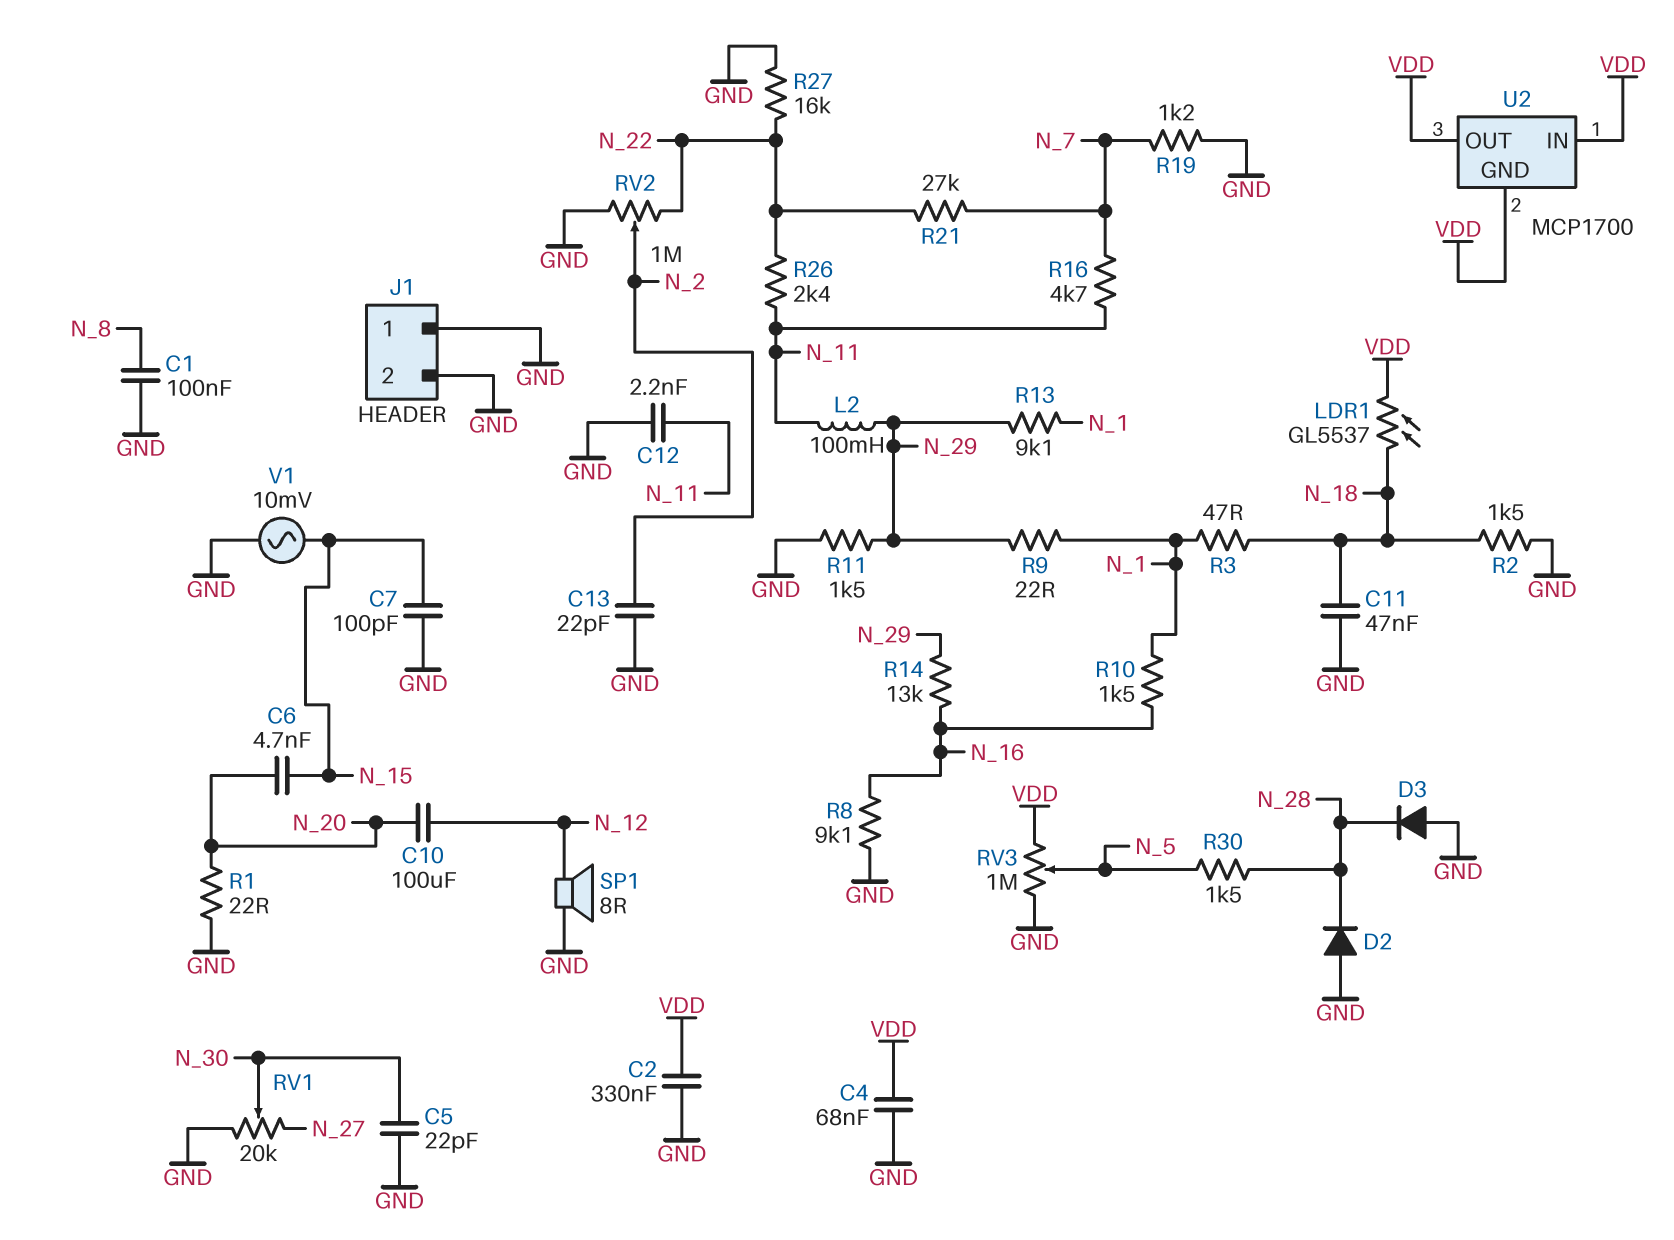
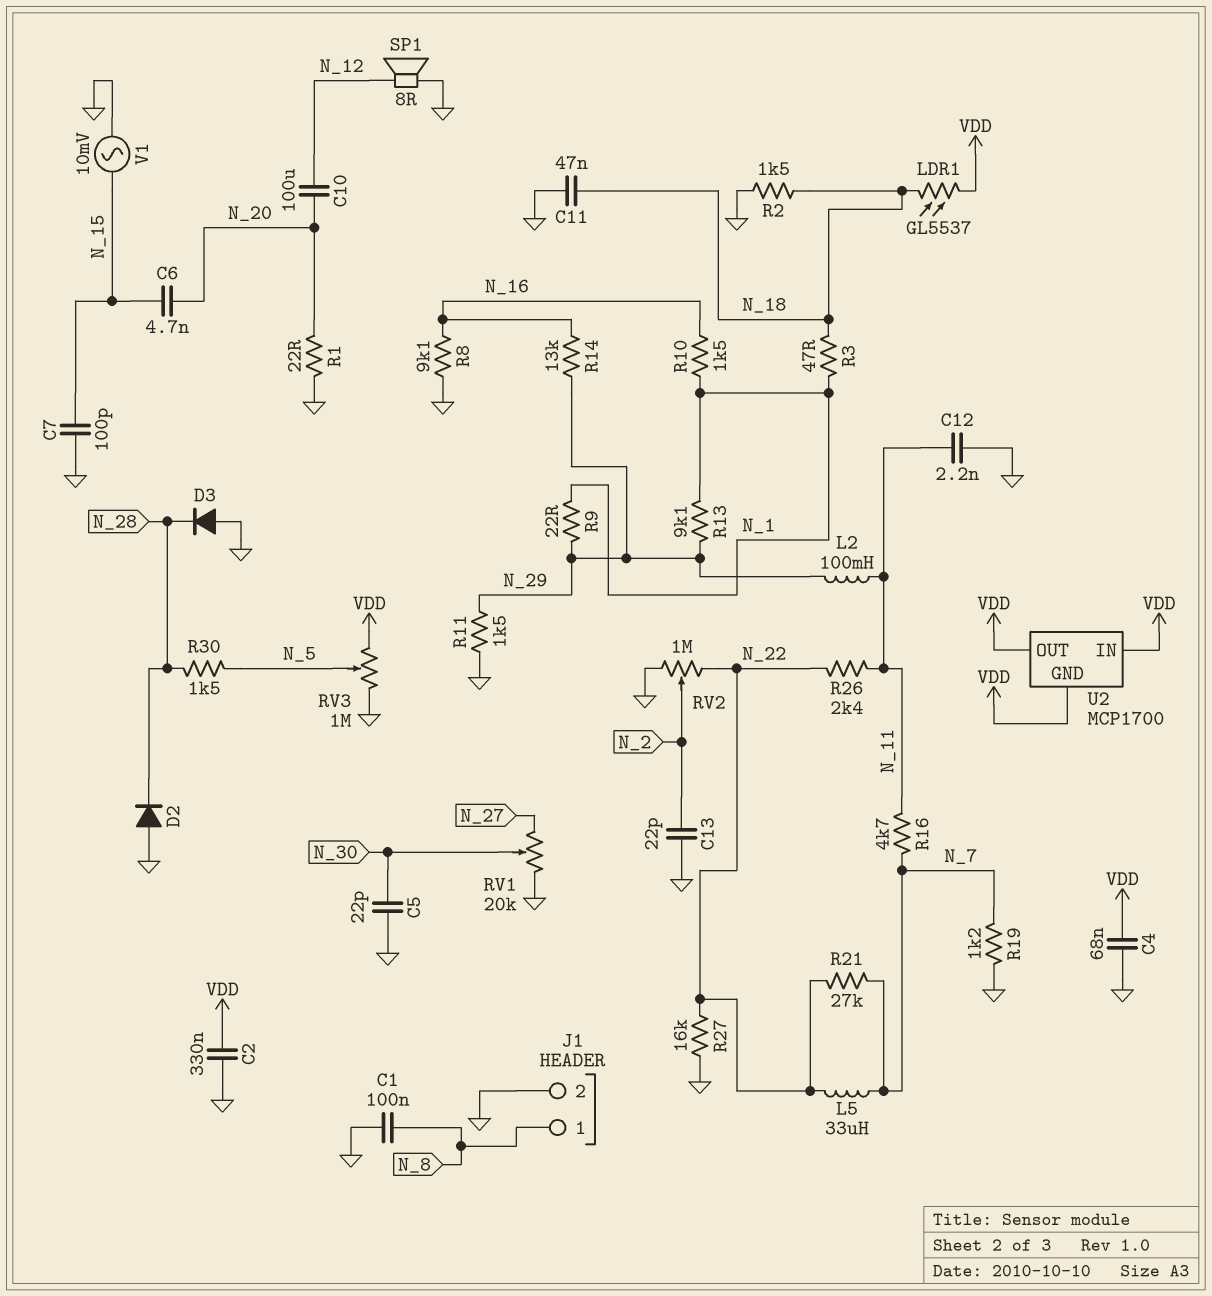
J1 pin 1: GND -> N_8
L5: none -> 33uH (N_7, N_22)

